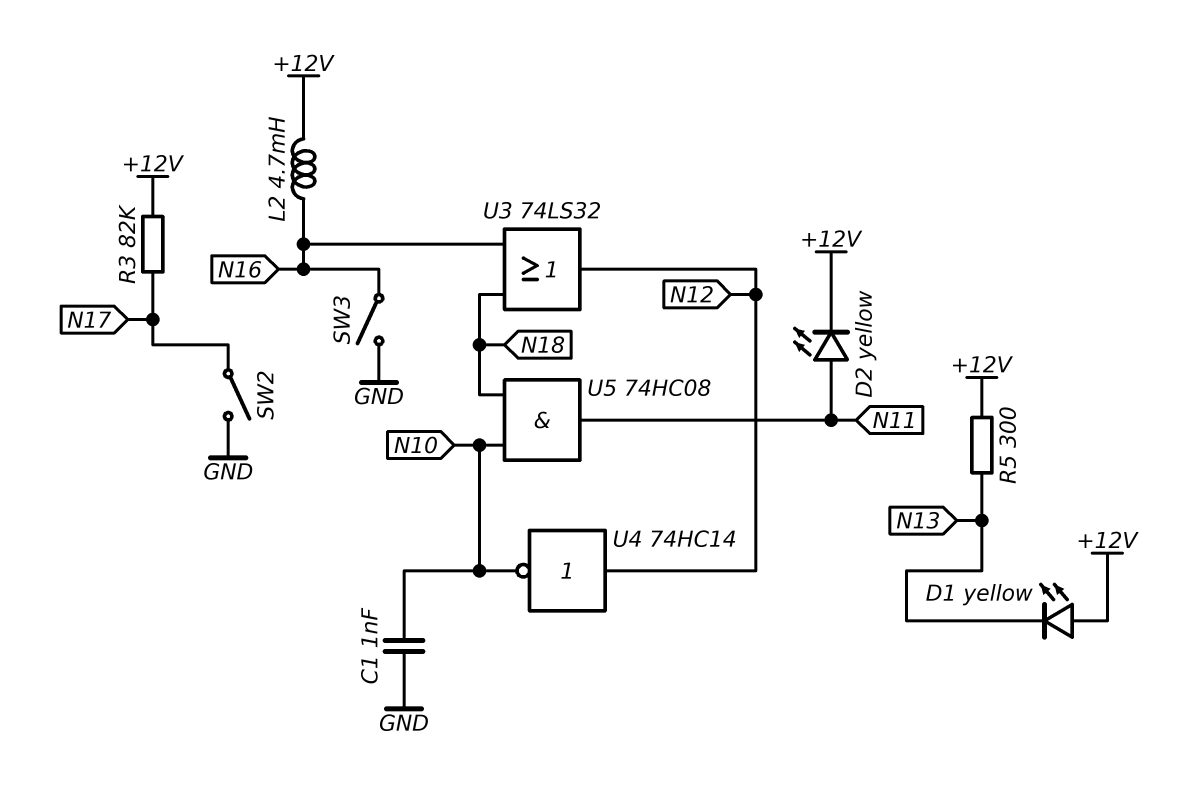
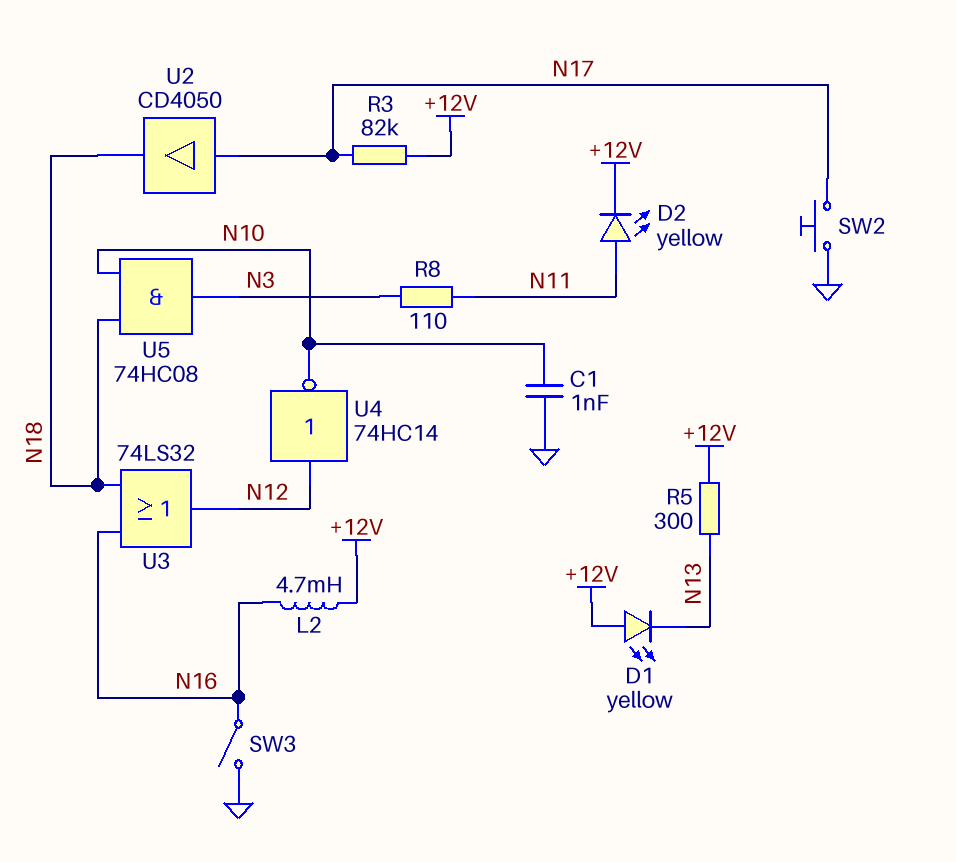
R8: none -> 110 (N3, N11)
SW2: switch (GND, N17) -> button (GND, N17)
U2: none -> buffer CD4050 (in N17, out N18)
U5: AND 74HC08 (in N10, in N18, out N11) -> AND 74HC08 (in N10, in N18, out N3)

